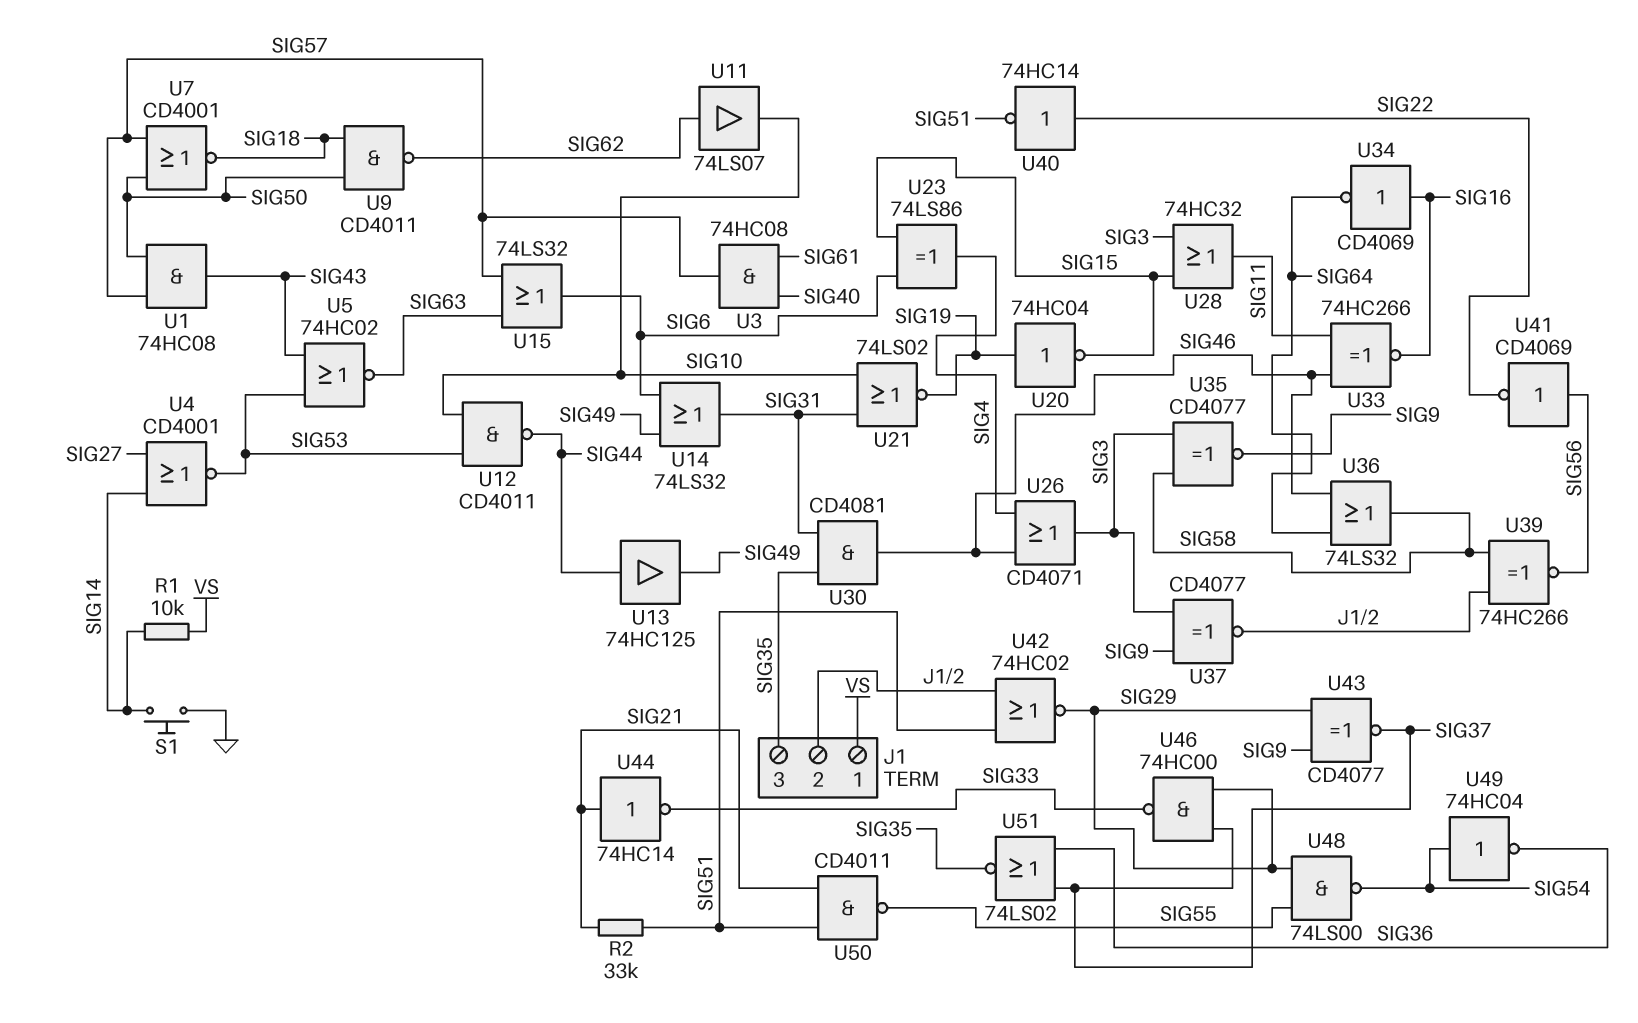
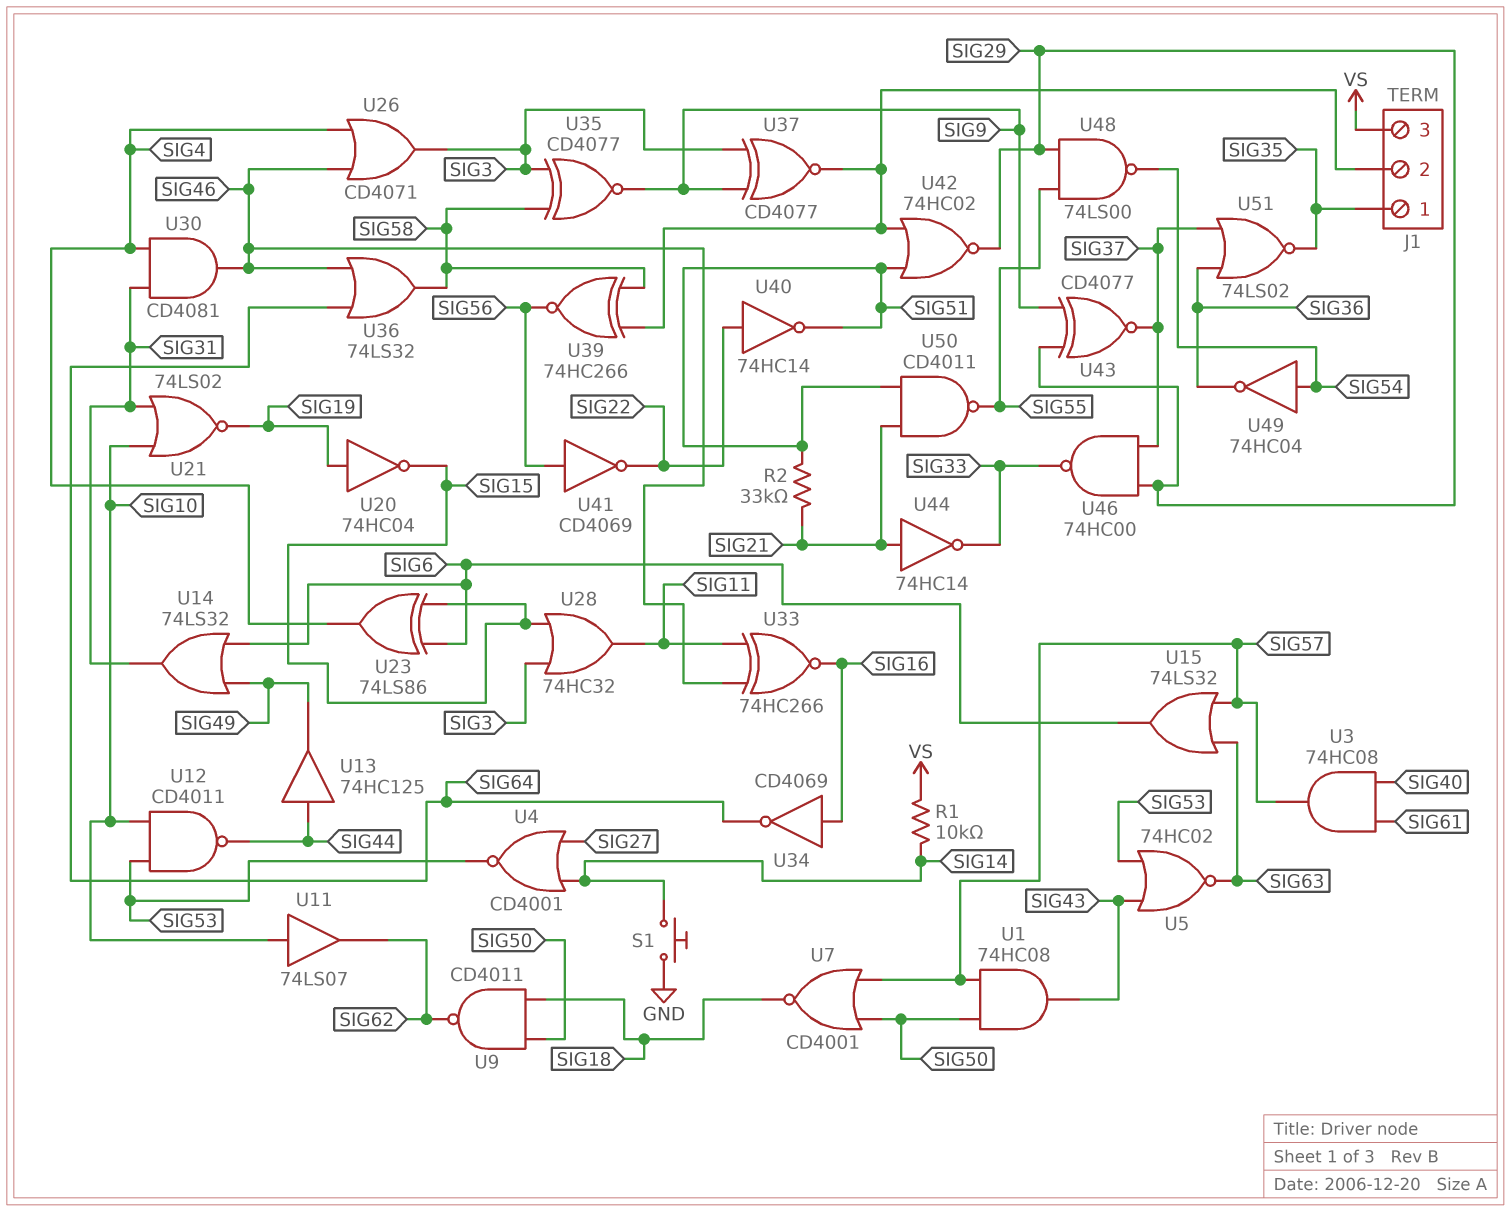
J1 pin 1: VS -> SIG35
J1 pin 3: SIG35 -> VS
U11: buffer 74LS07 (in SIG62, out SIG10) -> buffer 74LS07 (in SIG10, out SIG62)
U30: AND CD4081 (in SIG31, in SIG35, out SIG46) -> AND CD4081 (in SIG4, in SIG31, out SIG46)

